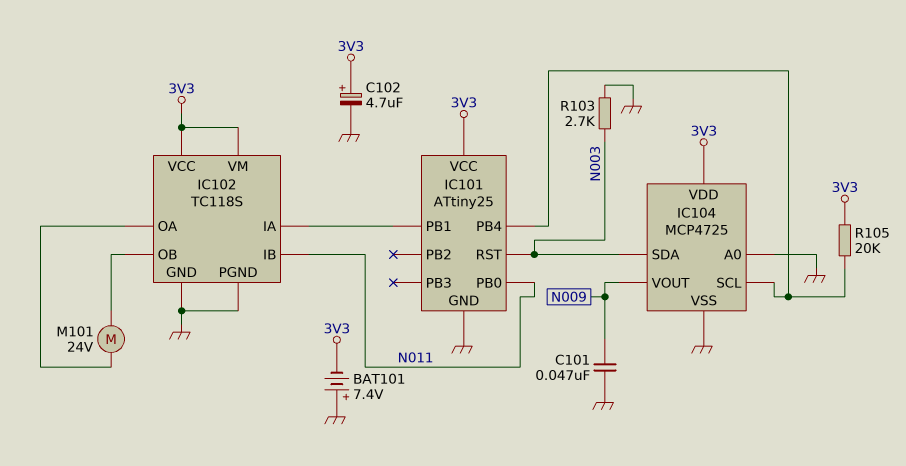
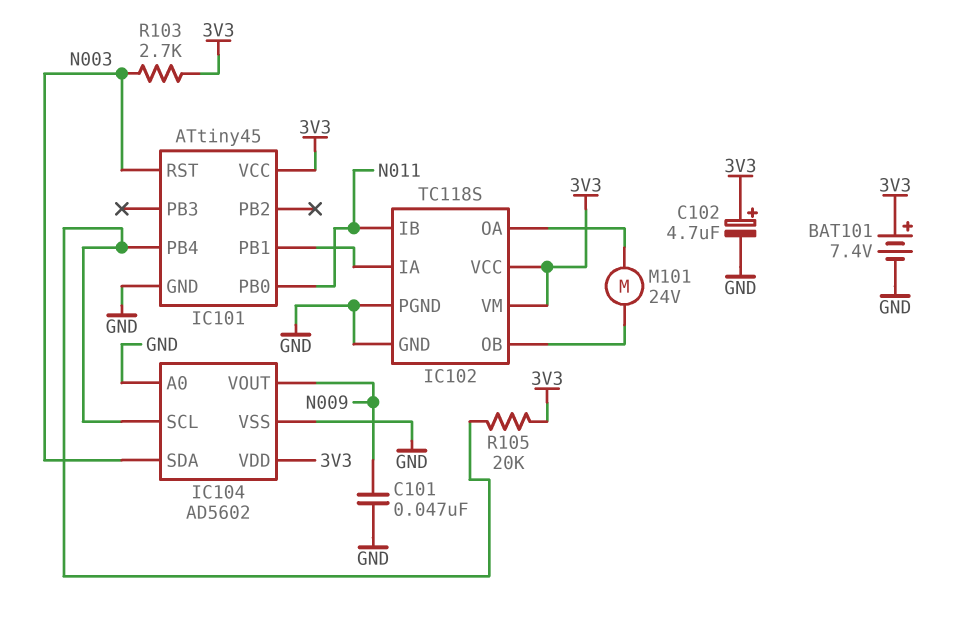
BAT101: 7.4V (plus GND, minus 3V3) -> 7.4V (plus 3V3, minus GND)
IC101: ATtiny25 -> ATtiny45
IC104: MCP4725 -> AD5602
R103: 2.7k (GND, N003) -> 2.7k (3V3, N003)

